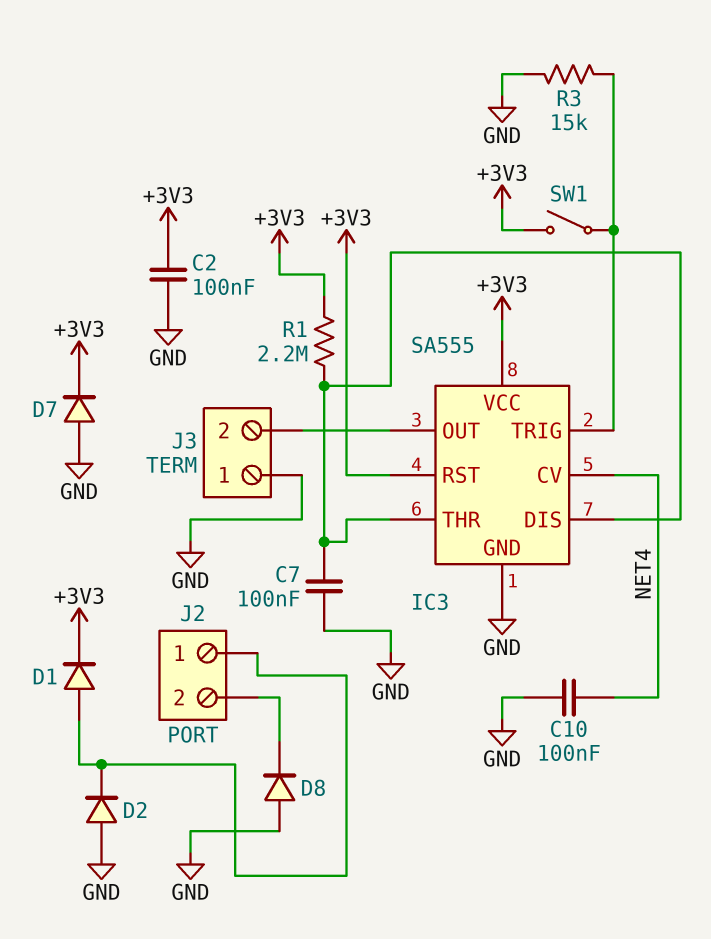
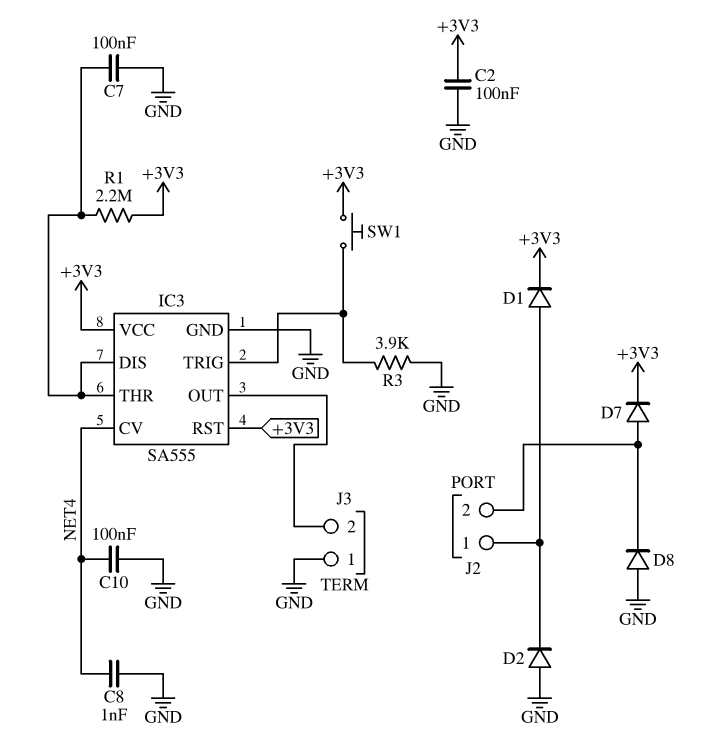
C8: none -> 1nF (GND, NET4)
D7: diode (A GND, K +3V3) -> diode (A J2/2, K +3V3)
R3: 15k (GND, IC3/TRIG) -> 3.9k (GND, IC3/TRIG)
SW1: switch (+3V3, IC3/TRIG) -> button (+3V3, IC3/TRIG)

